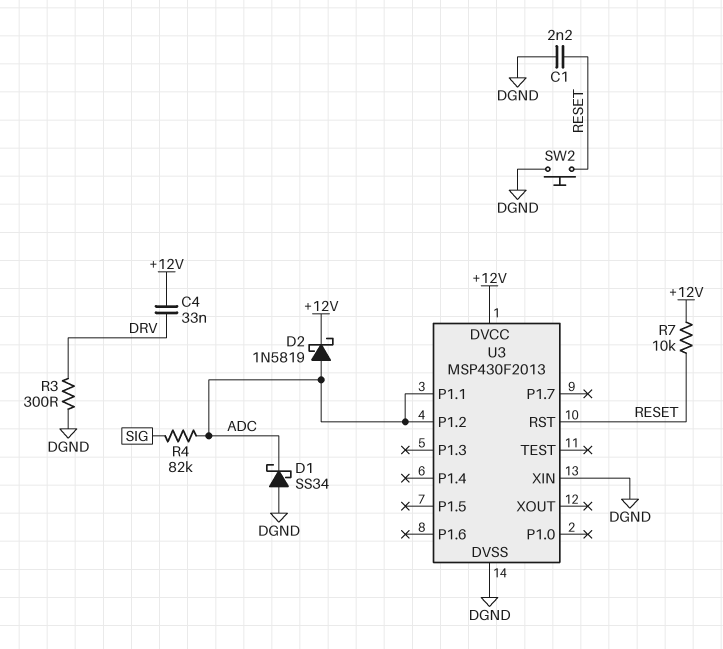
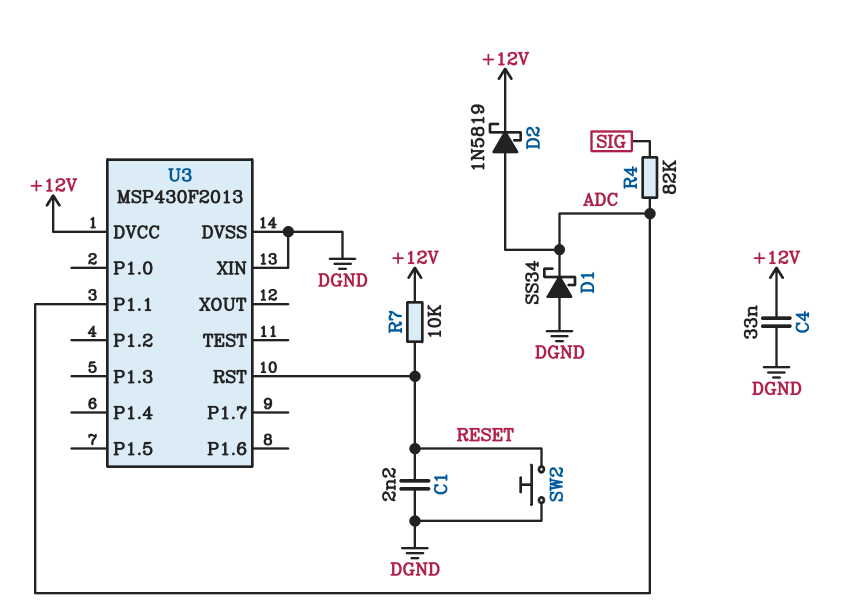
C4: 33nF (+12V, DRV) -> 33nF (+12V, DGND)
R3: 300 (DGND, DRV) -> none
U3 pin P1.2: ADC -> none

